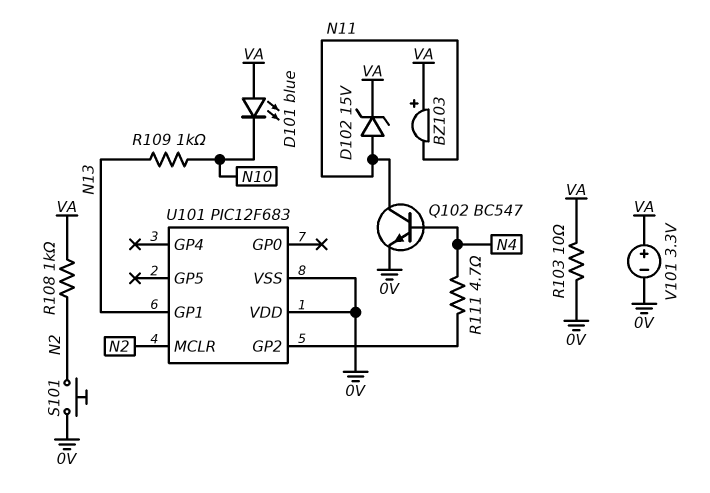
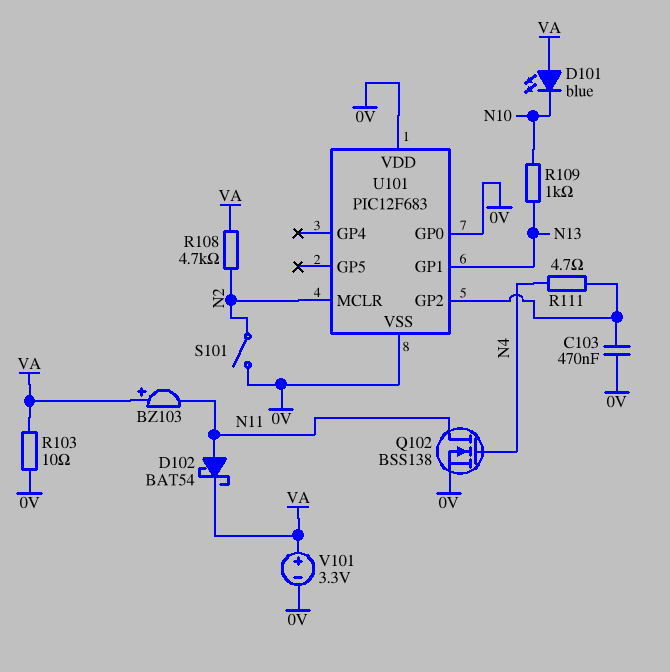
C103: none -> 470nF (0V, U101/GP2)
D102: zener 15V (A N11, K VA) -> schottky BAT54 (A N11, K VA)
Q102: NPN BC547 (B N4, C N11, E 0V) -> NMOS BSS138 (G N4, D N11, S 0V)
R108: 1k (N2, VA) -> 4.7k (N2, VA)
S101: button (0V, N2) -> switch (0V, N2)
U101 pin GP0: none -> 0V

